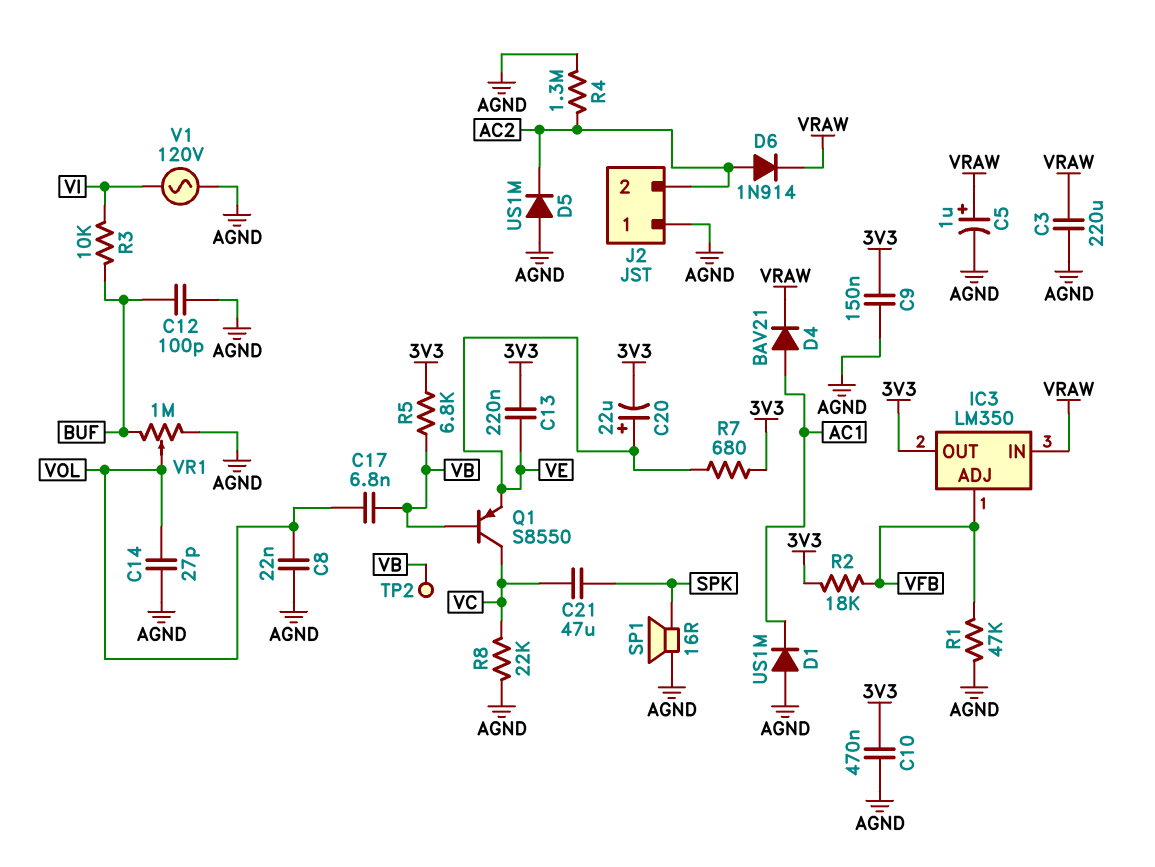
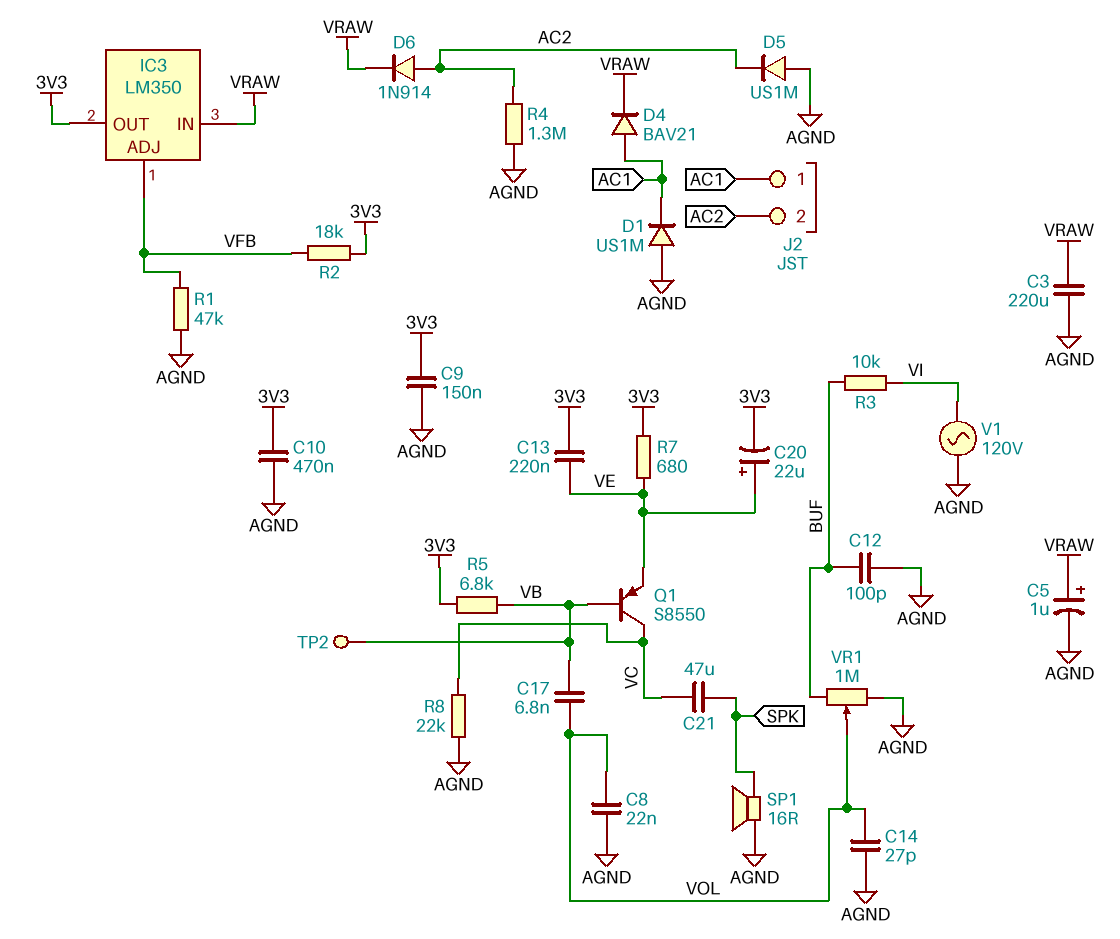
J2 pin 1: AGND -> AC1

